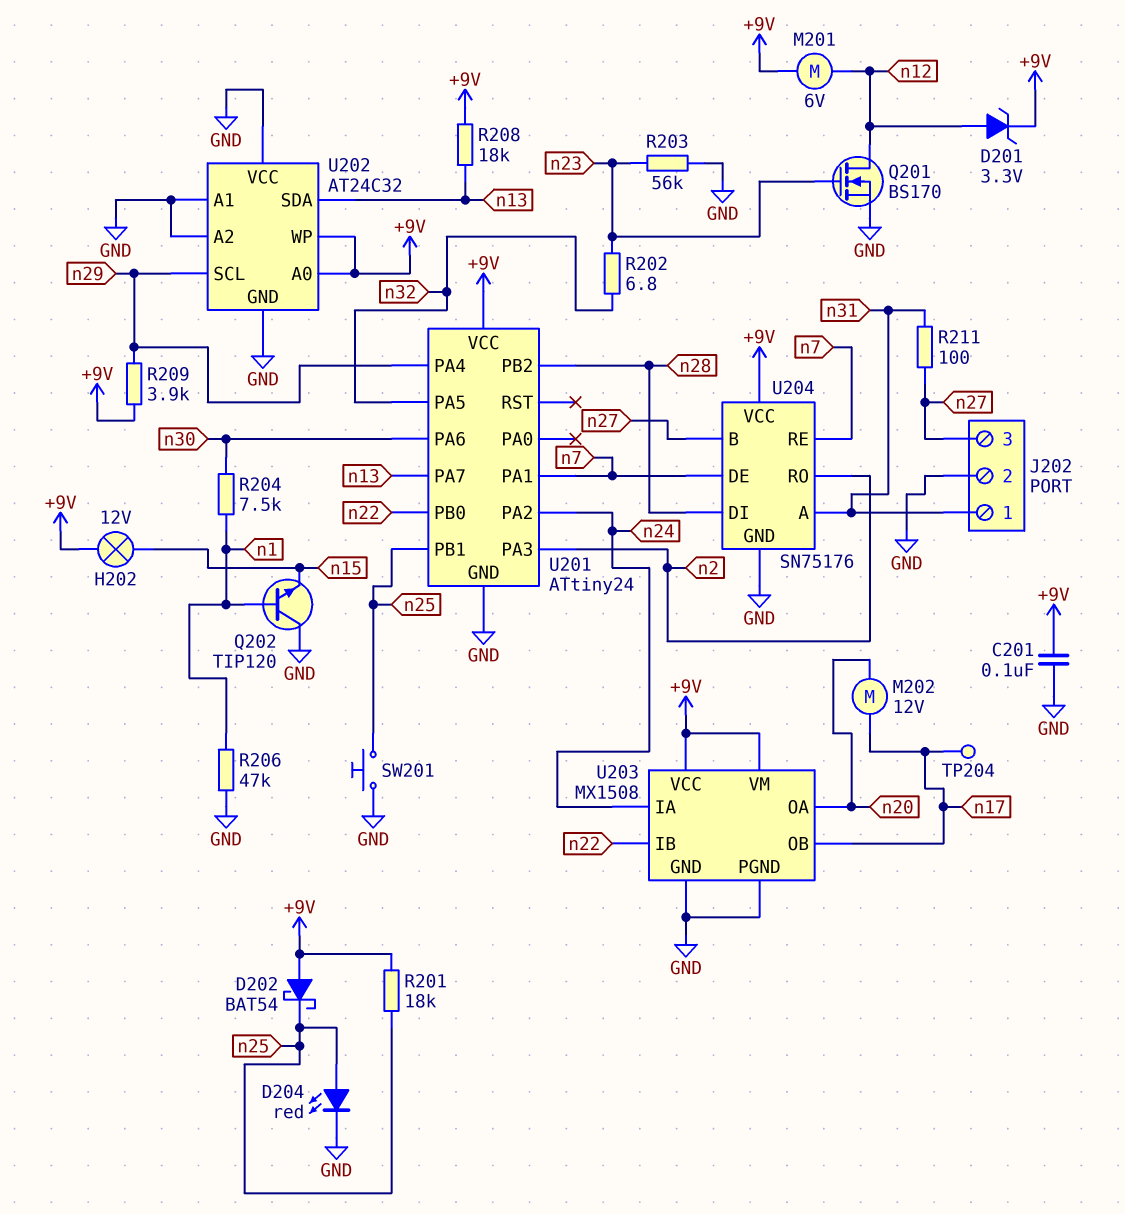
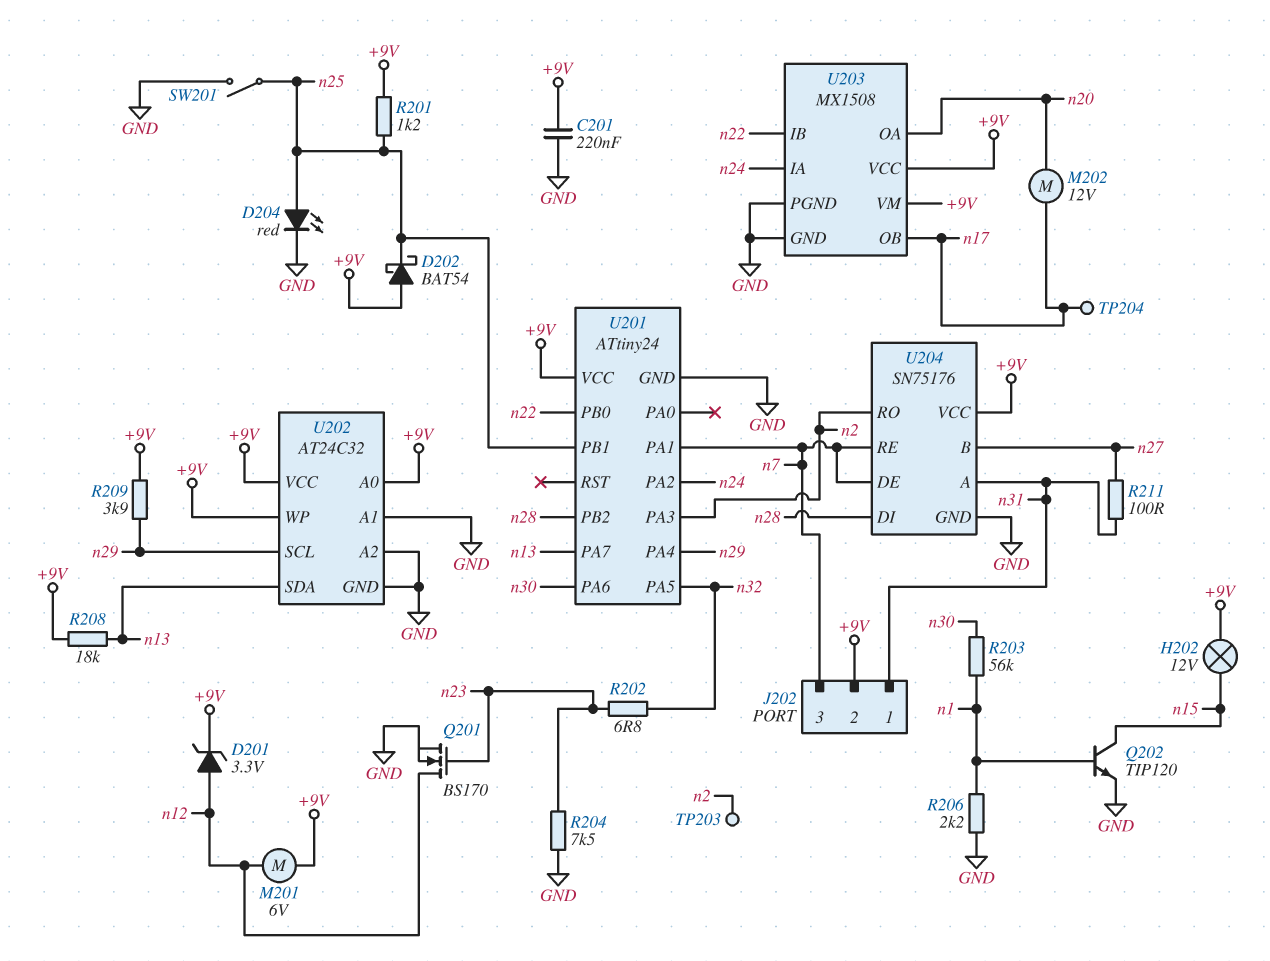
C201: 100nF (+9V, GND) -> 220nF (+9V, GND)
J202 pin 2: GND -> +9V
J202 pin 3: n27 -> n7
Q202: NPN TIP120 (B n1, C GND, E n15) -> NPN TIP120 (B n1, C n15, E GND)
R201: 18k (+9V, n25) -> 1.2k (+9V, n25)
R203: 56k (GND, n23) -> 56k (n1, n30)
R204: 7.5k (n1, n30) -> 7.5k (GND, n23)
R206: 47k (GND, n1) -> 2.2k (GND, n1)
SW201: button (GND, n25) -> switch (GND, n25)
TP203: none -> test point (n2)
U202 pin VCC: GND -> +9V

